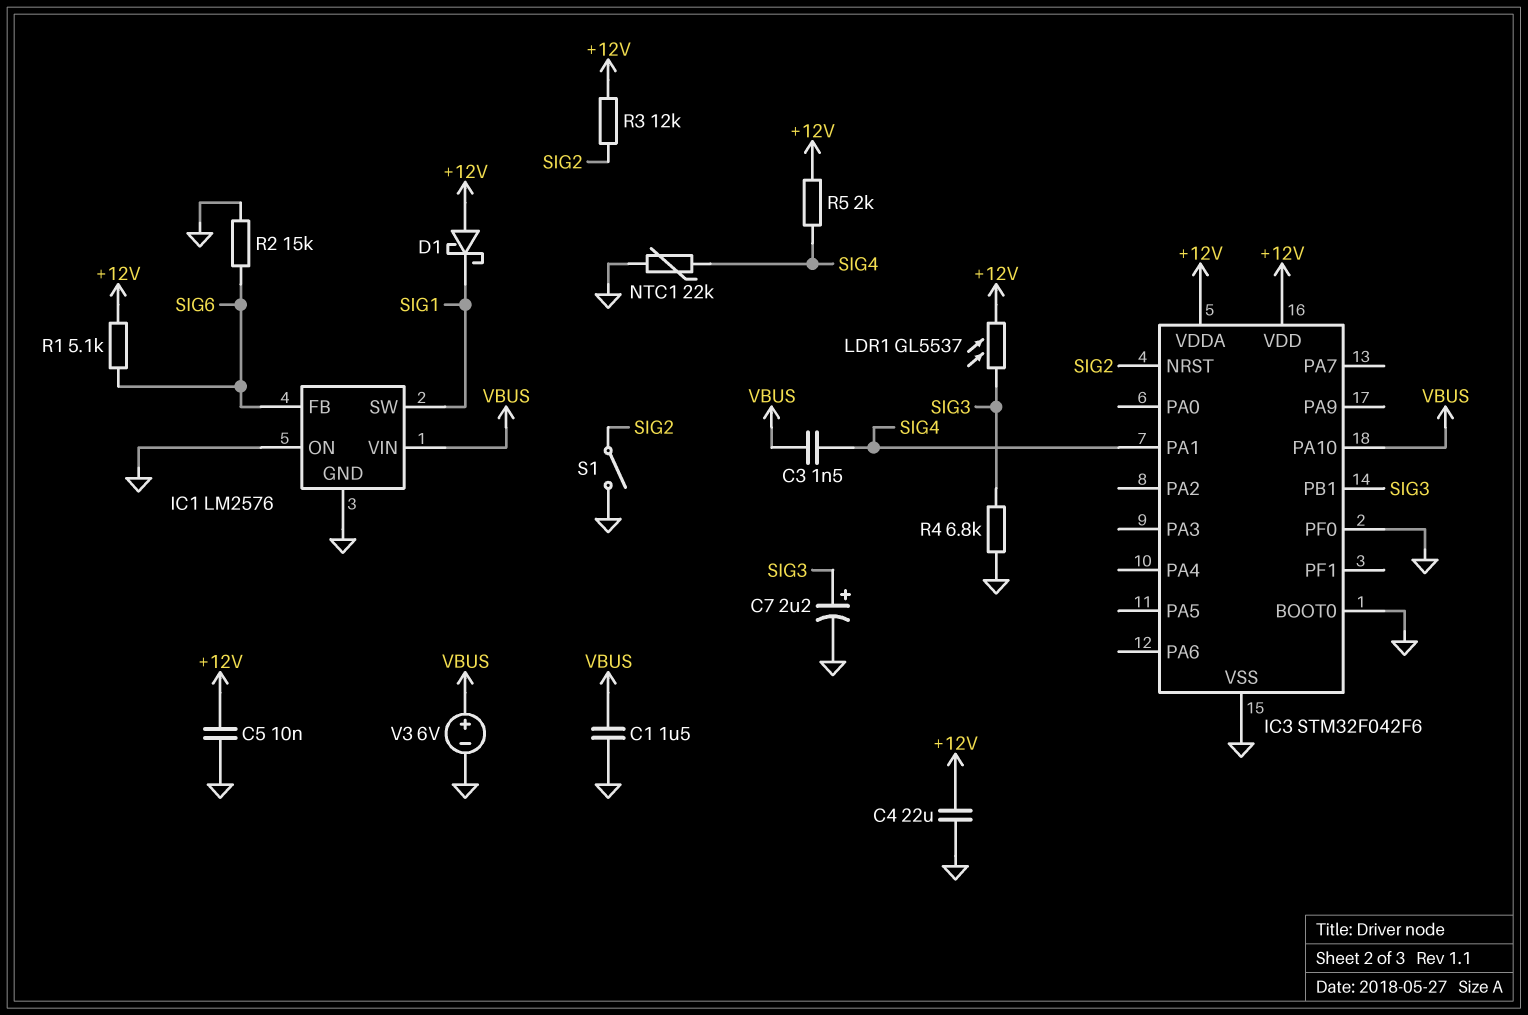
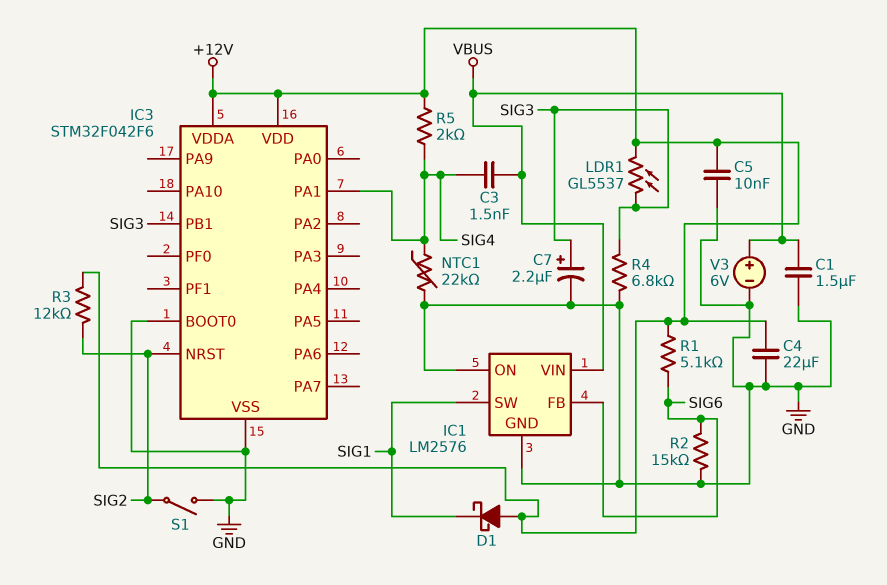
IC3 pin PA10: VBUS -> none
IC3 pin PF0: GND -> none

